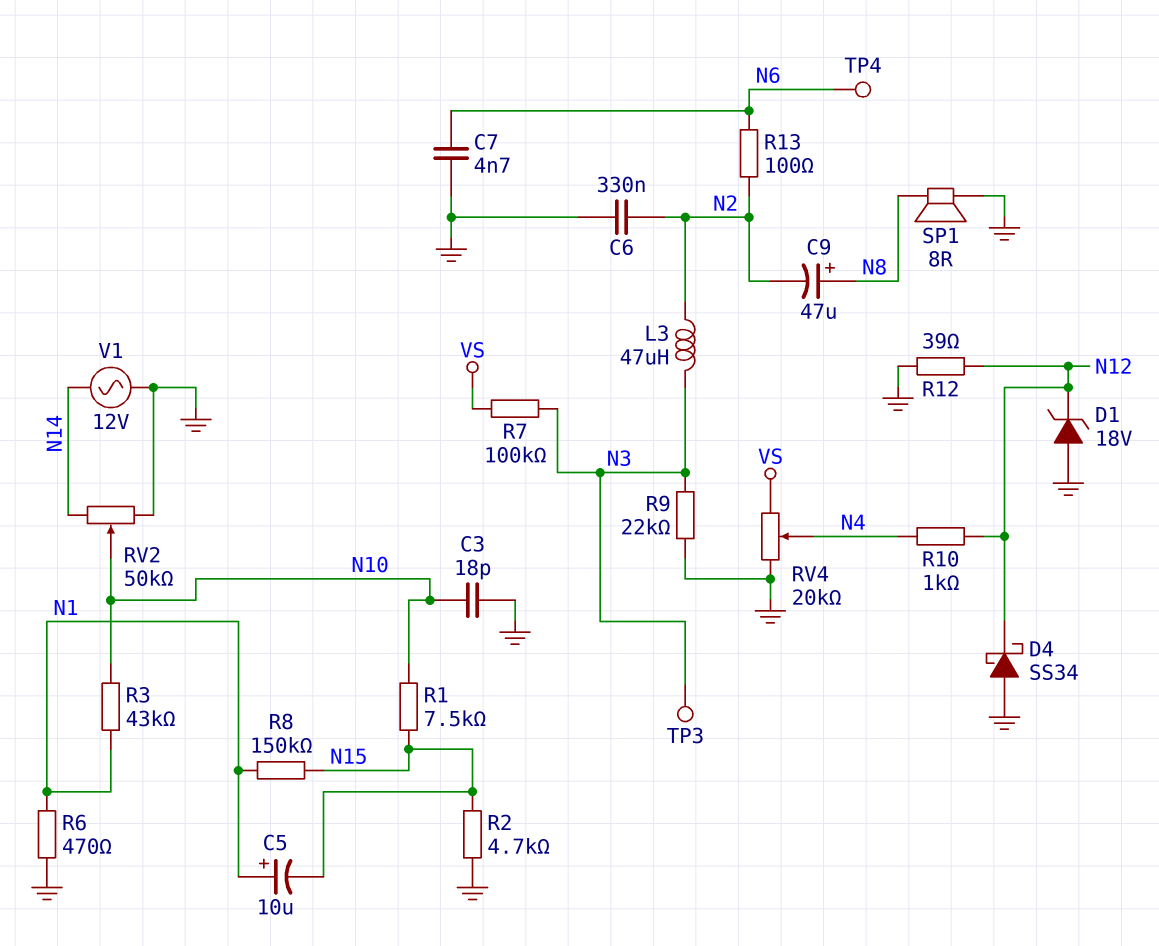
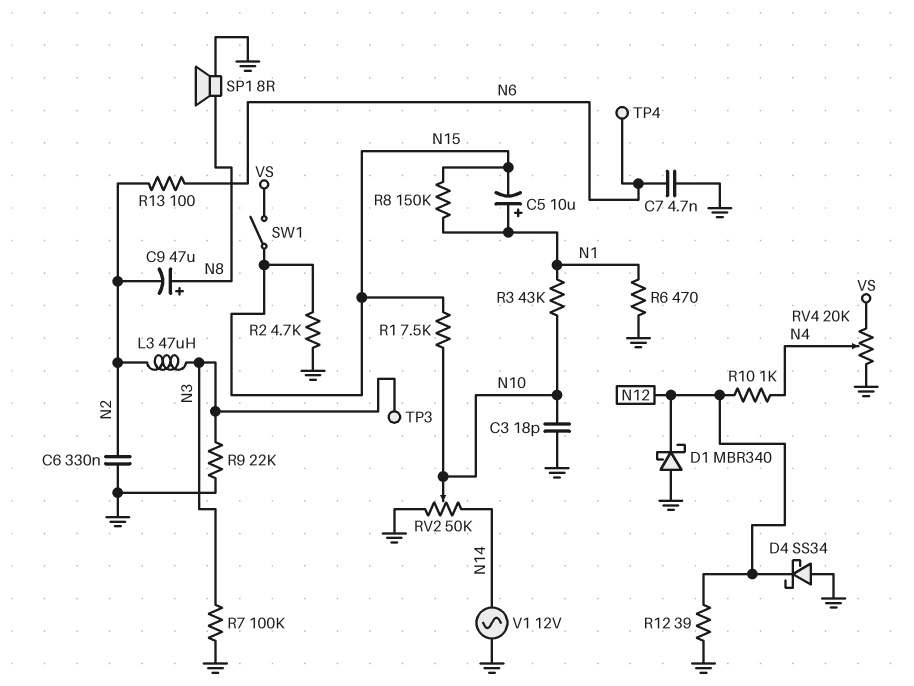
D1: zener 18V (A GND, K N12) -> schottky MBR340 (A GND, K N12)
R7: 100k (N3, VS) -> 100k (GND, N3)
SW1: none -> switch (N15, VS)

